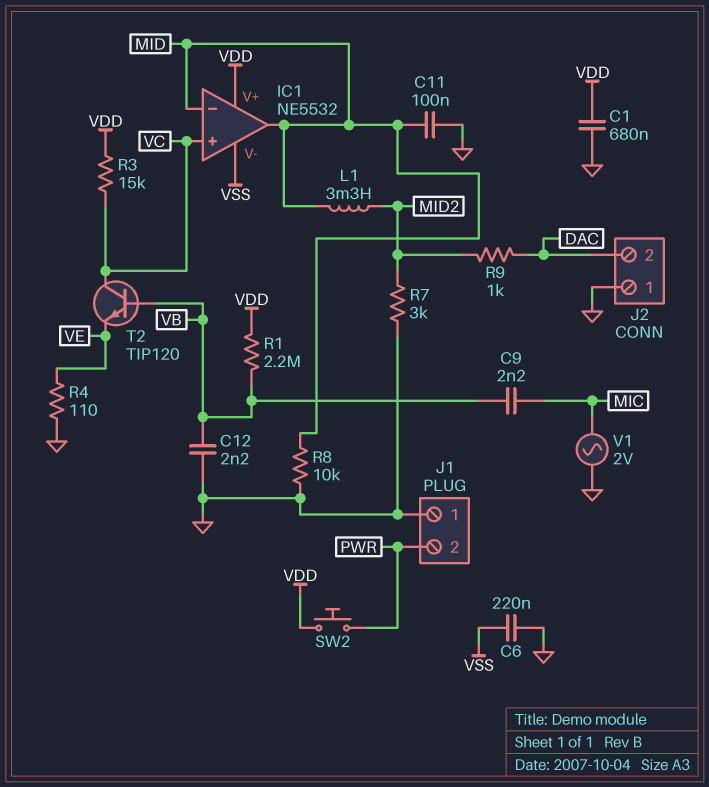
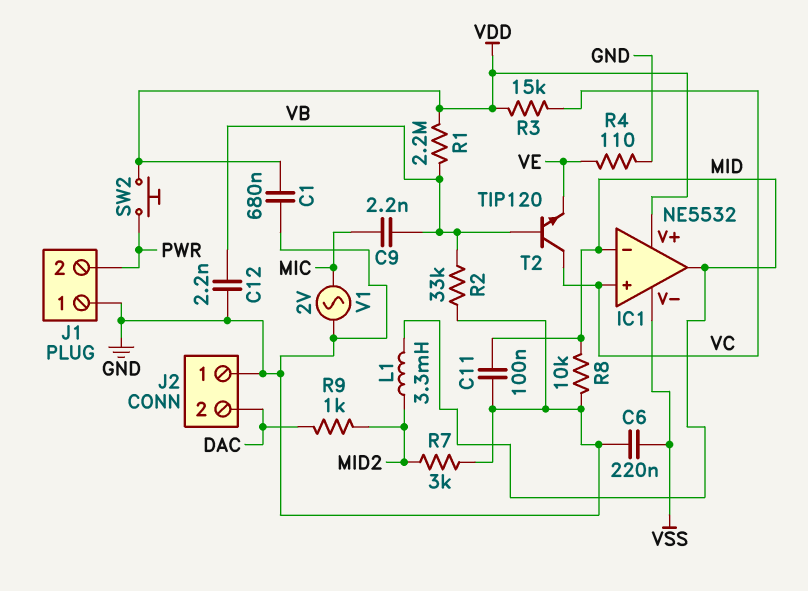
R2: none -> 33k (GND, VB)

